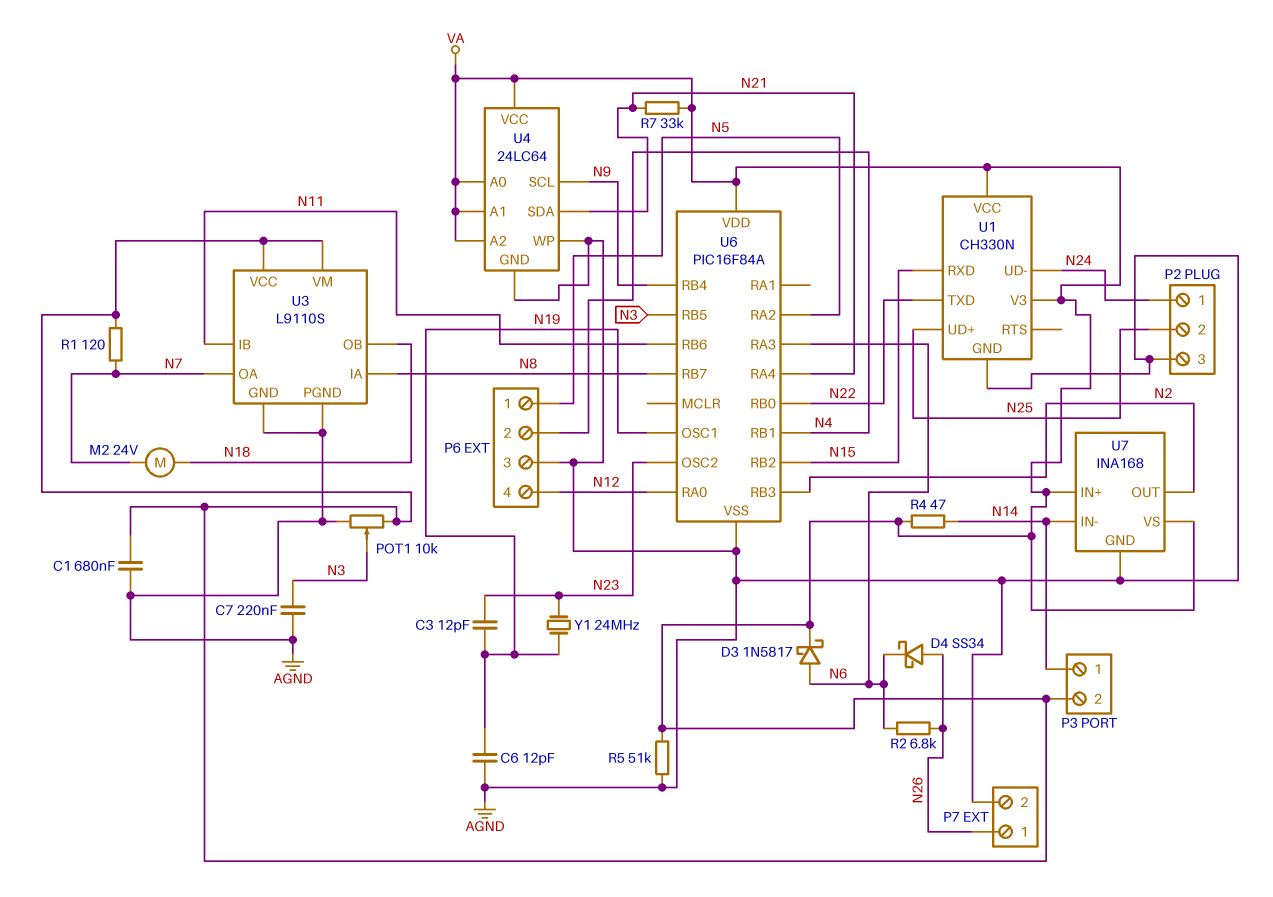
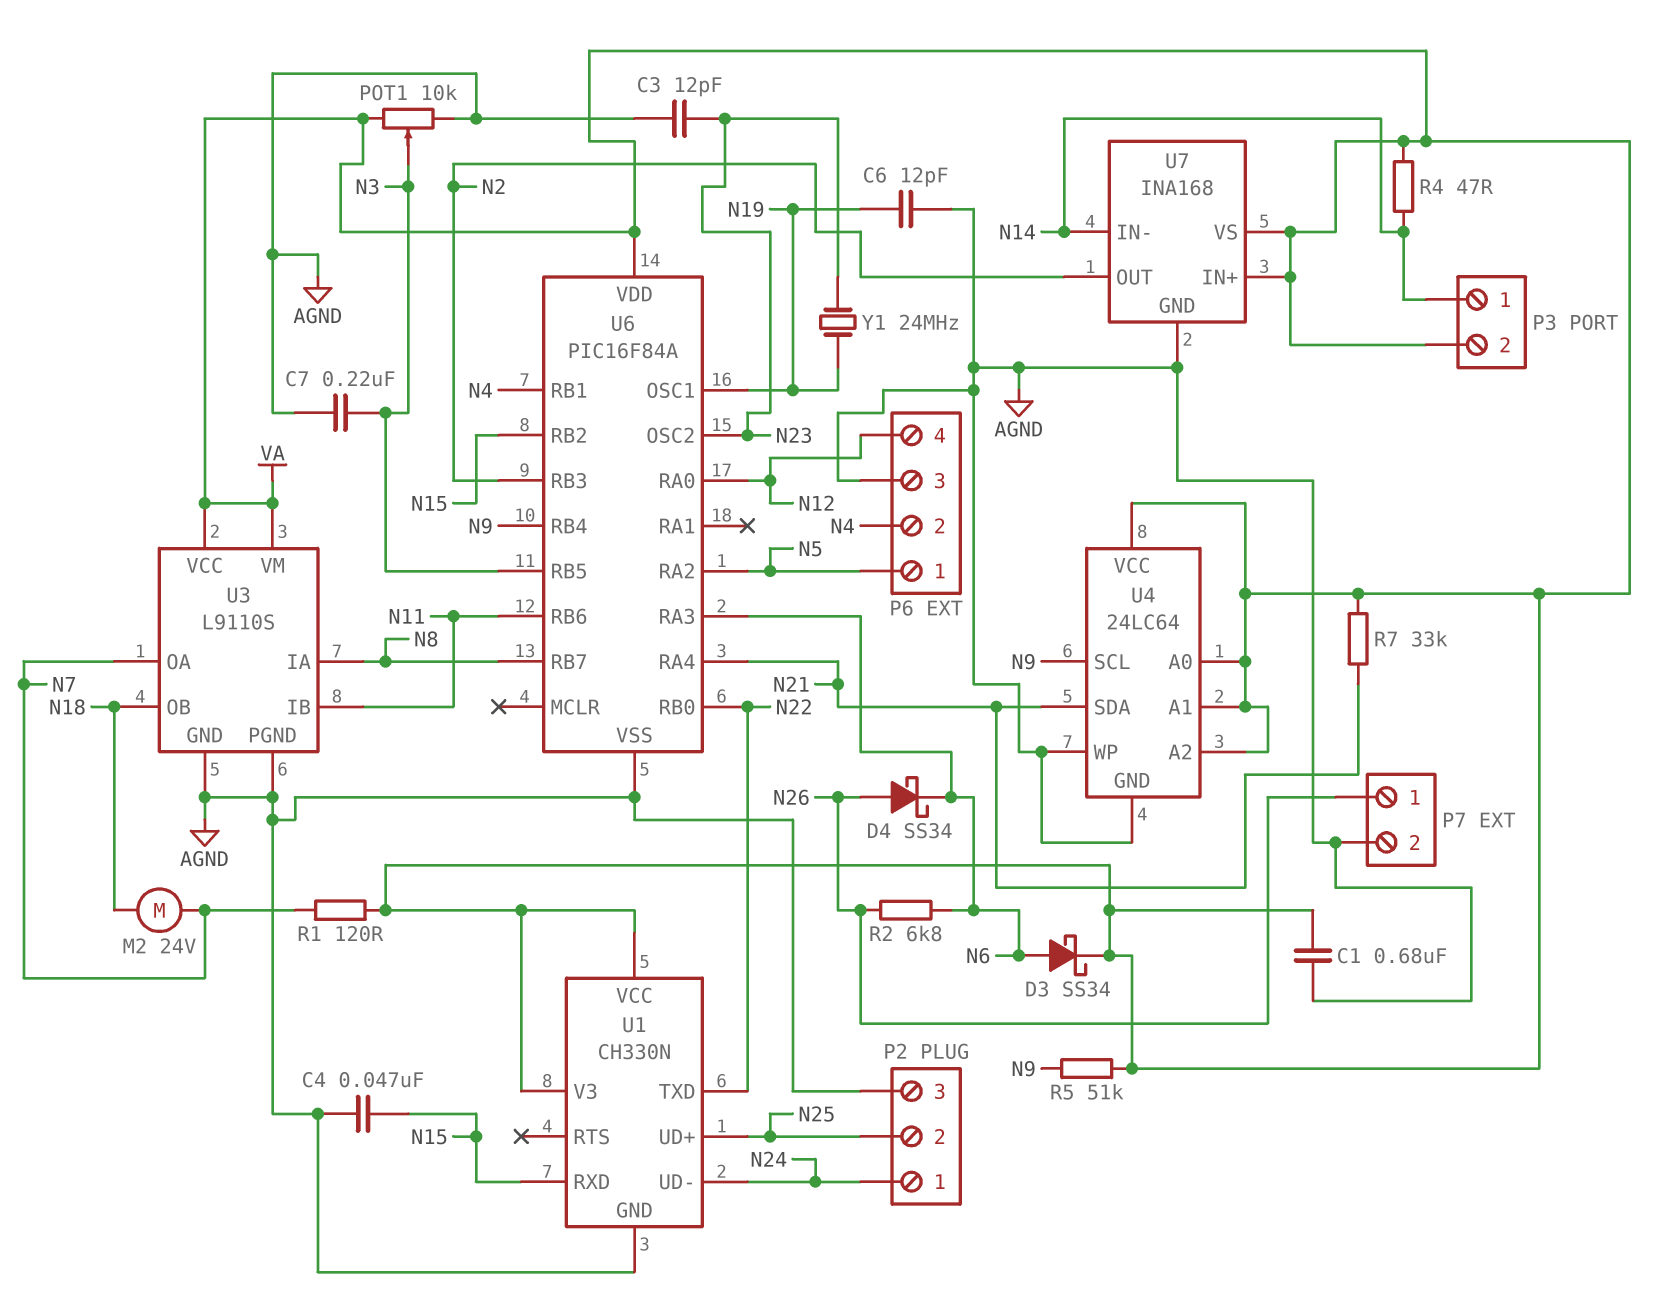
C3: 12pF (N19, N23) -> 12pF (AGND, N23)
C4: none -> 47nF (AGND, N15)
D3: schottky 1N5817 (A N6, K VA) -> schottky SS34 (A N6, K VA)
R5: 51k (AGND, VA) -> 51k (N9, VA)

